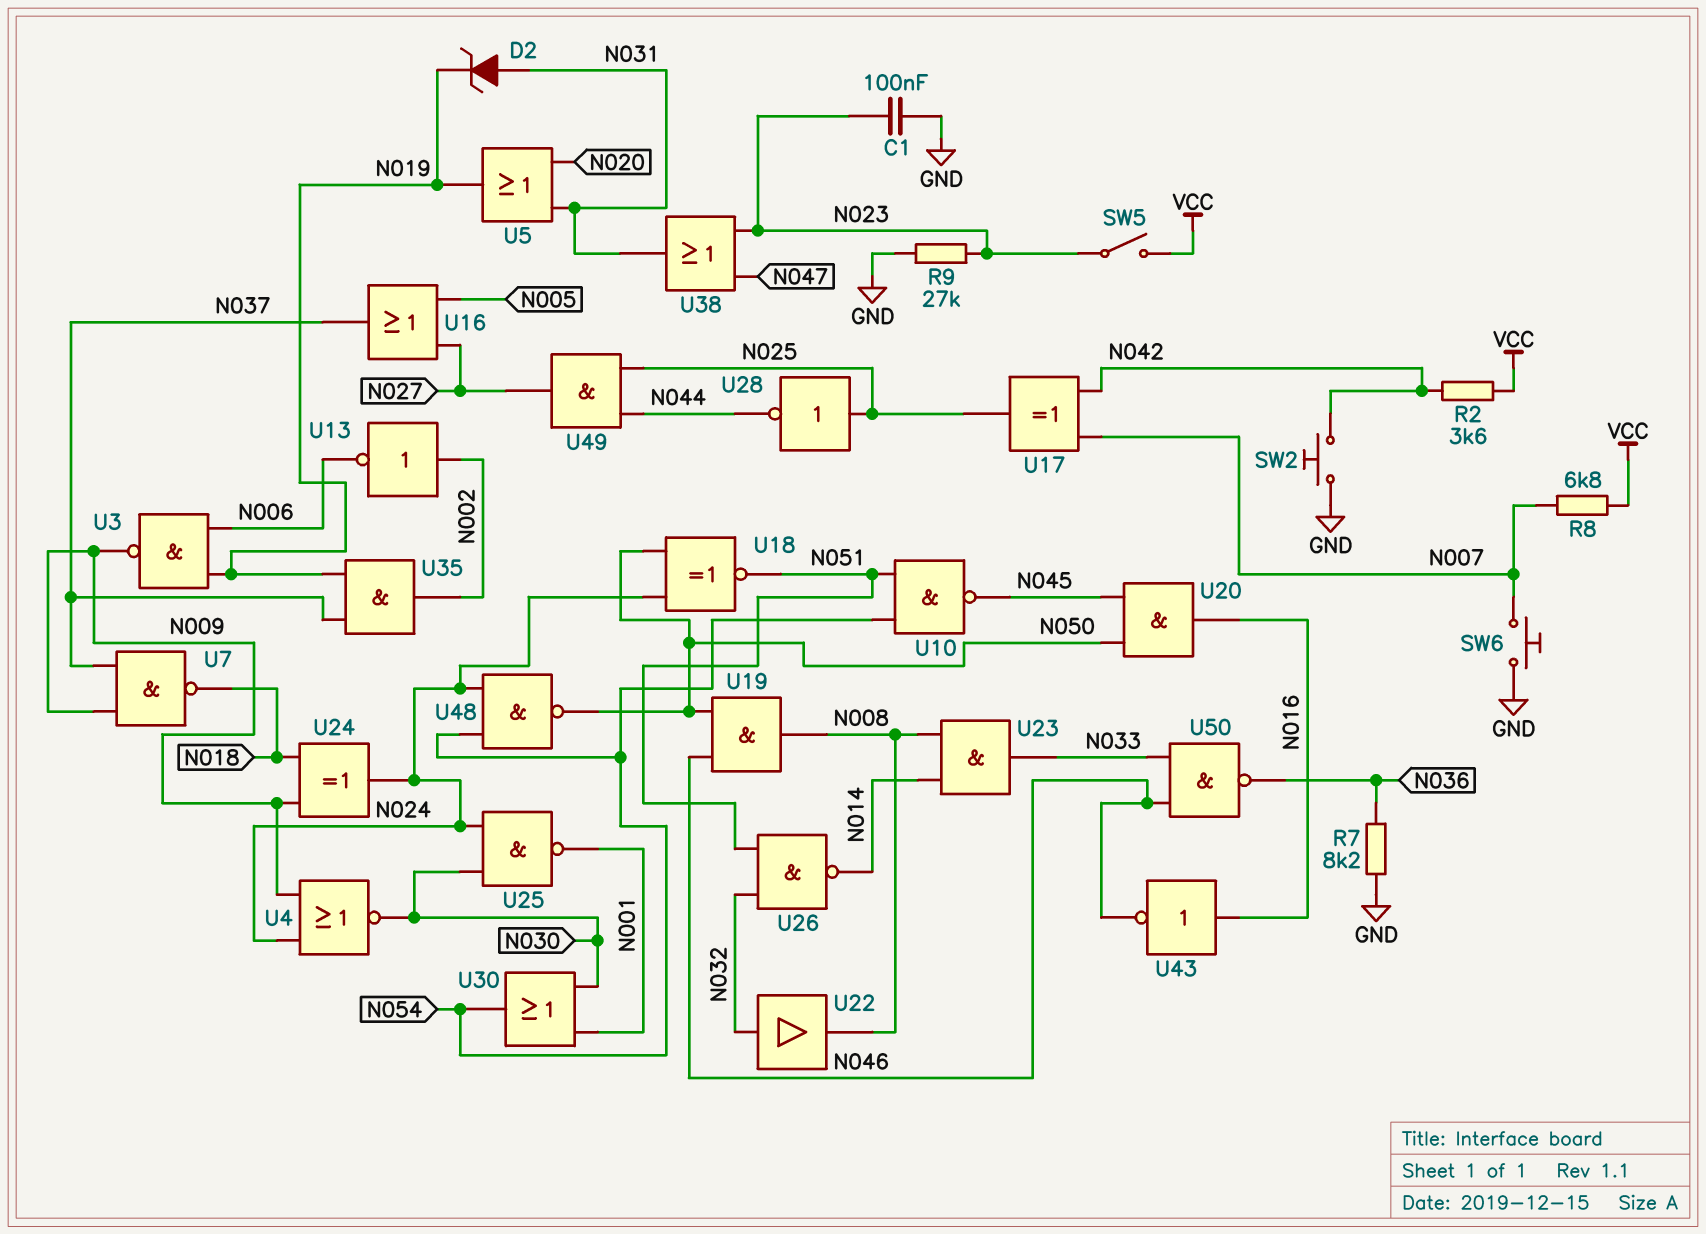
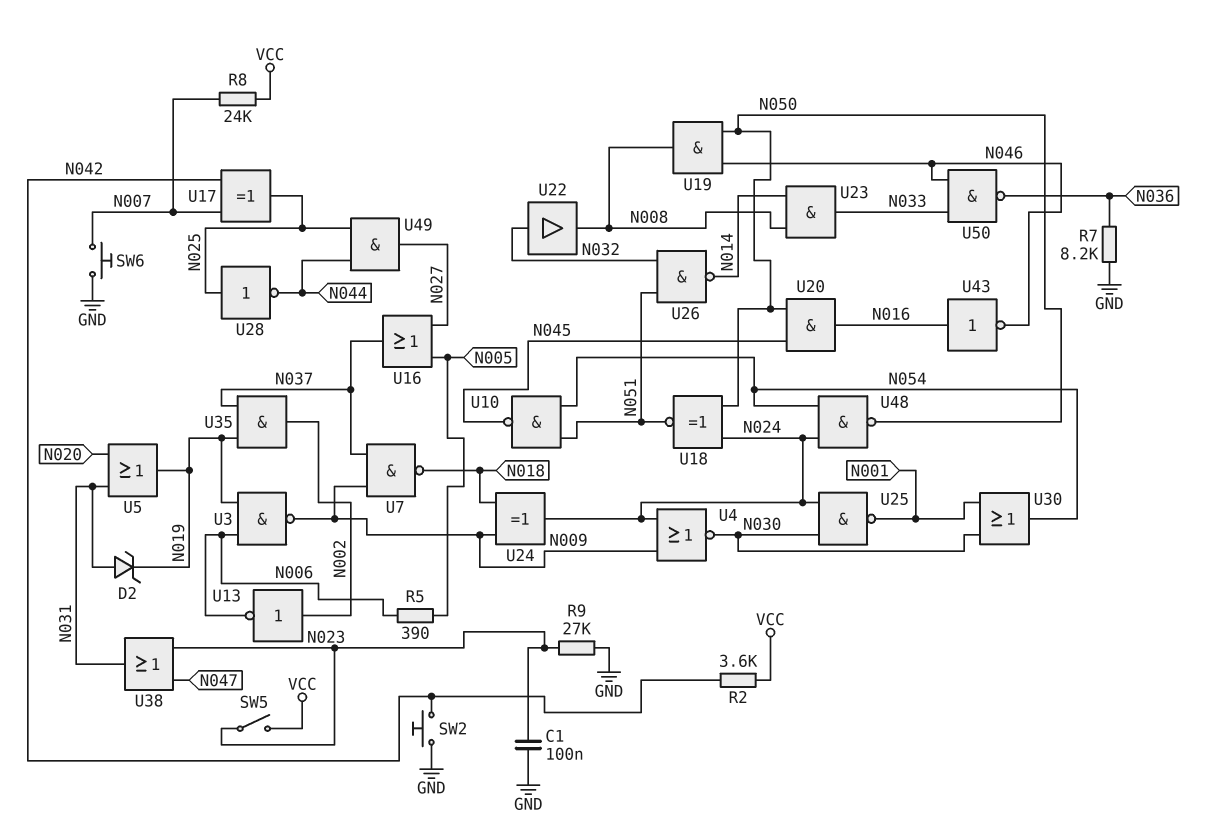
R5: none -> 390 (N005, N006)
R8: 6.8k (N007, VCC) -> 24k (N007, VCC)

